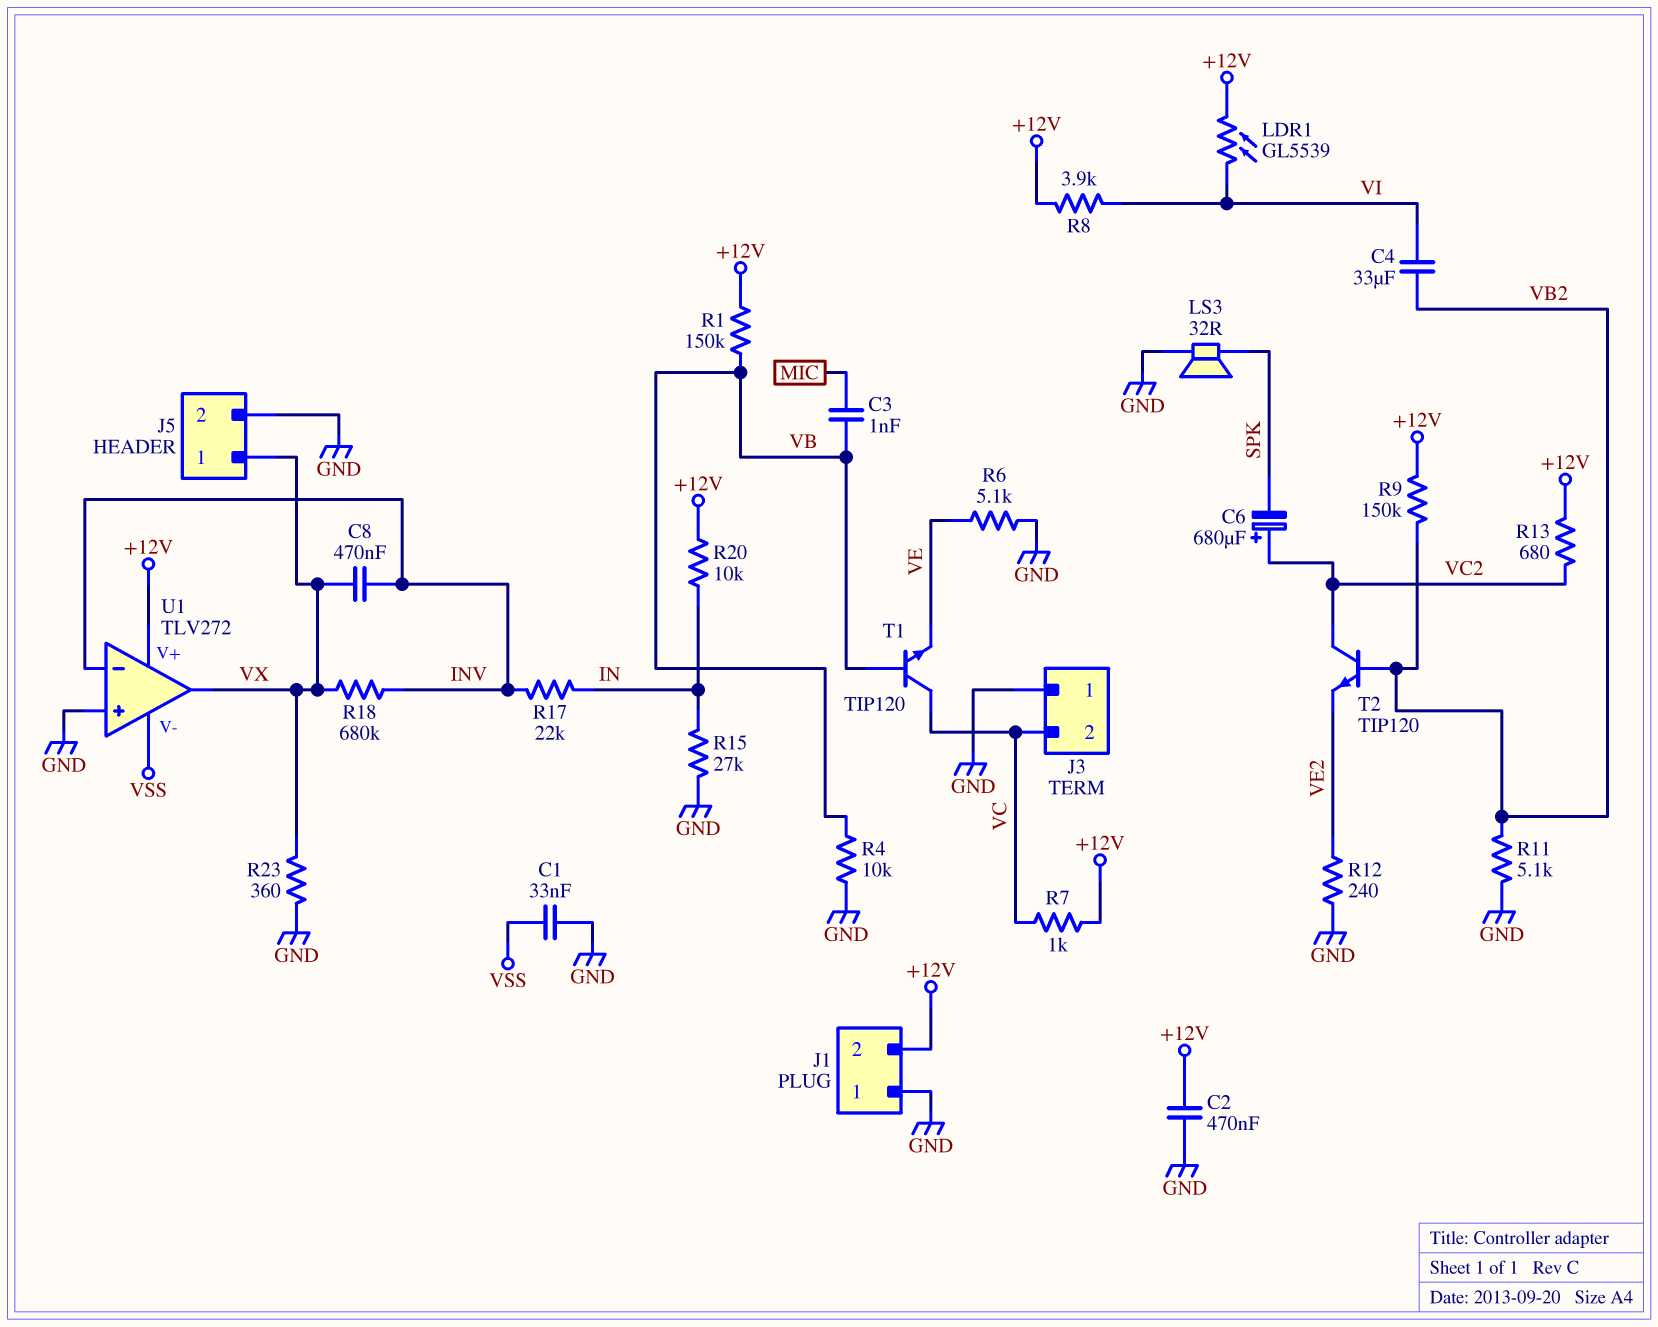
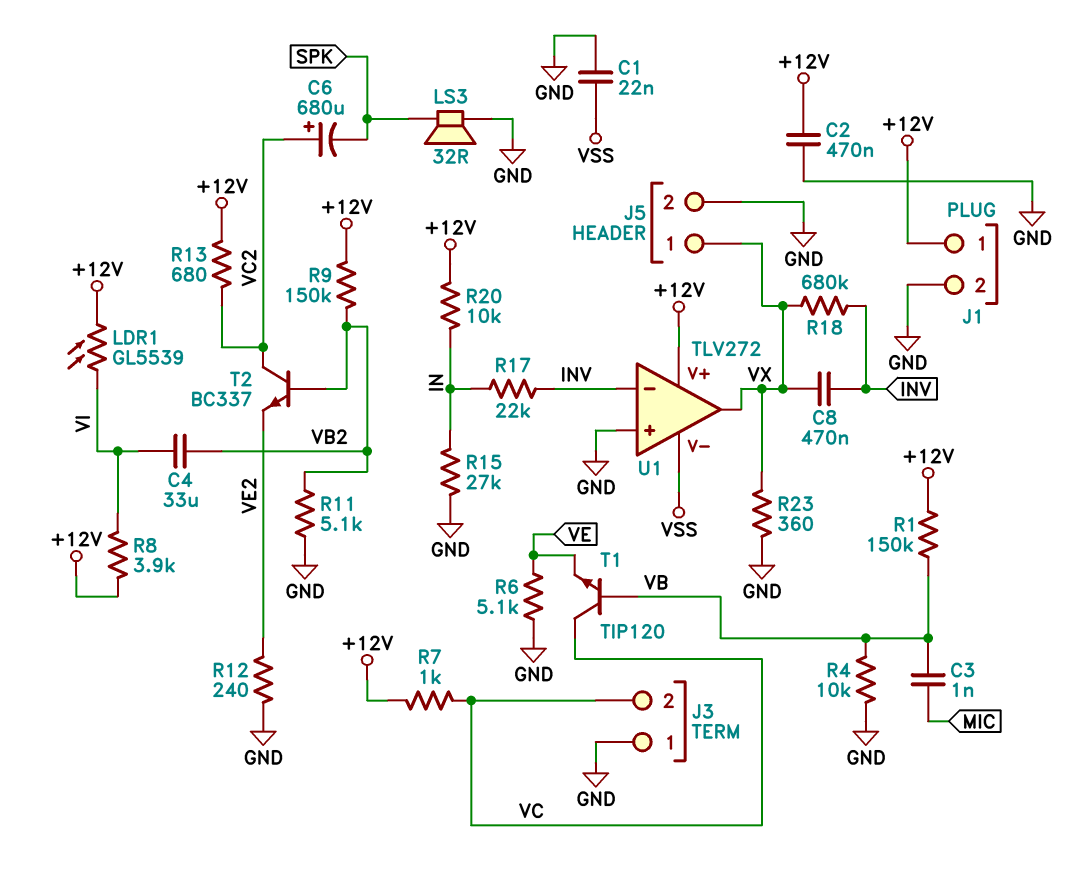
C1: 33nF (GND, VSS) -> 22nF (GND, VSS)
J1 pin 1: GND -> +12V
J1 pin 2: +12V -> GND
T2: NPN TIP120 (B VB2, C VC2, E VE2) -> NPN BC337 (B VB2, C VC2, E VE2)

